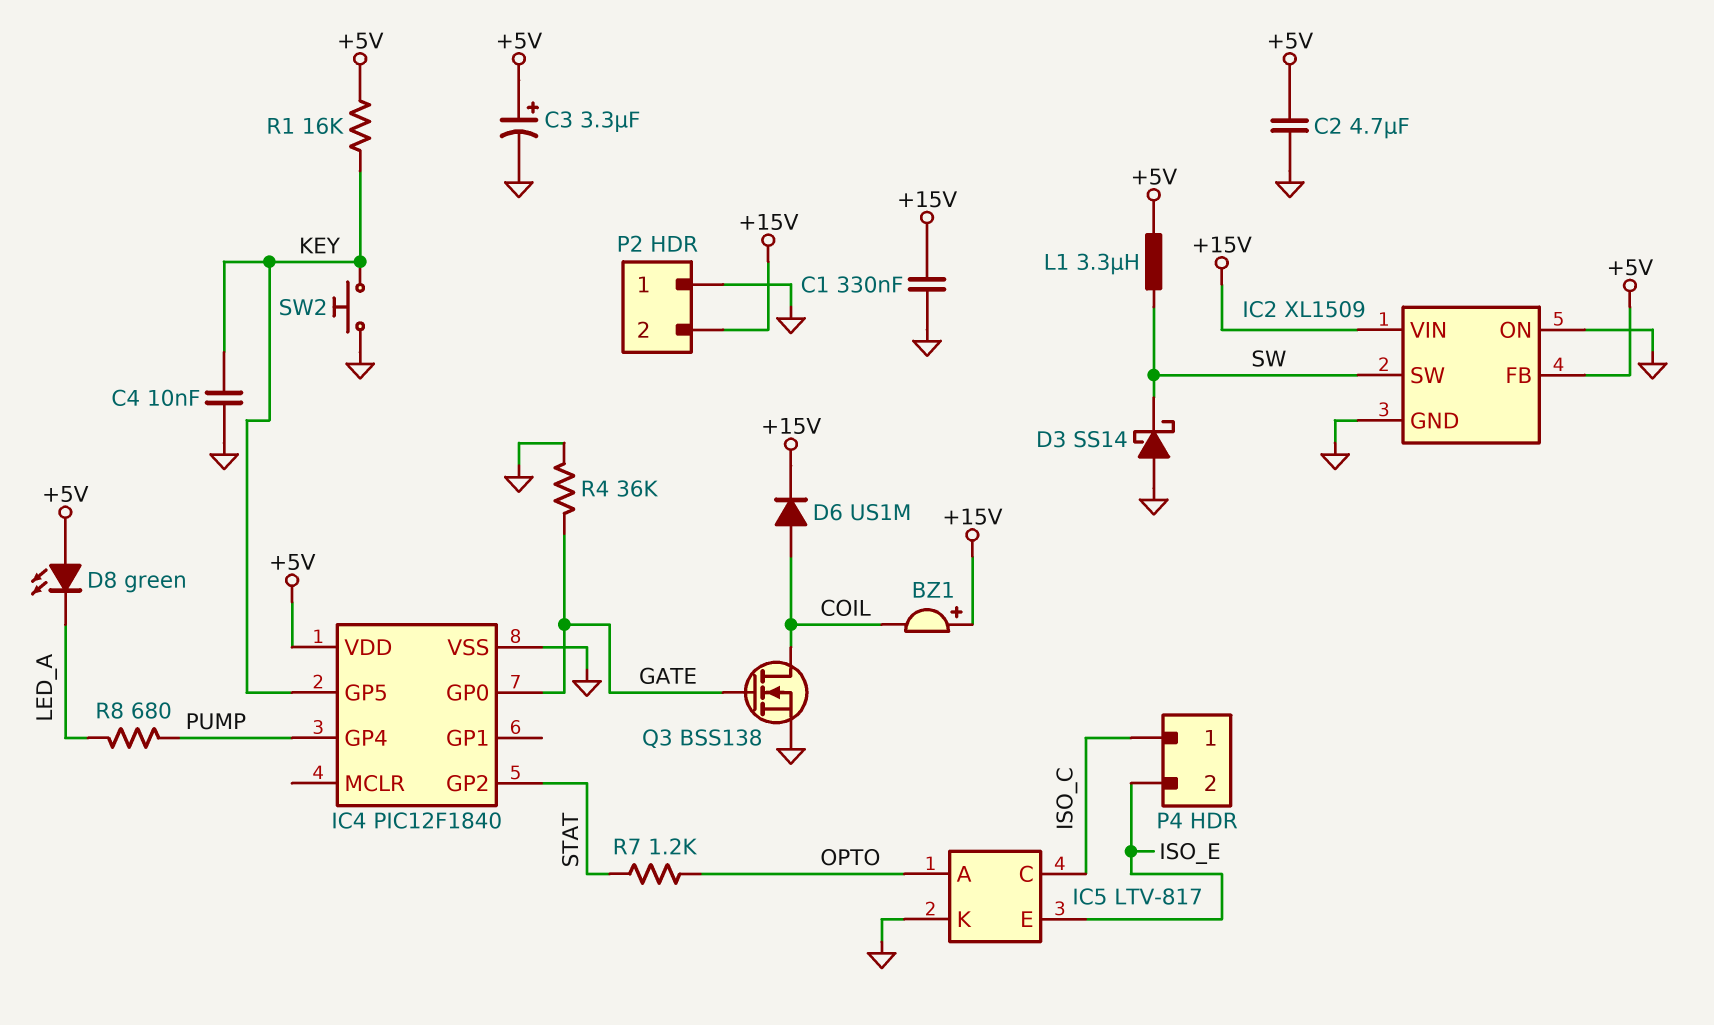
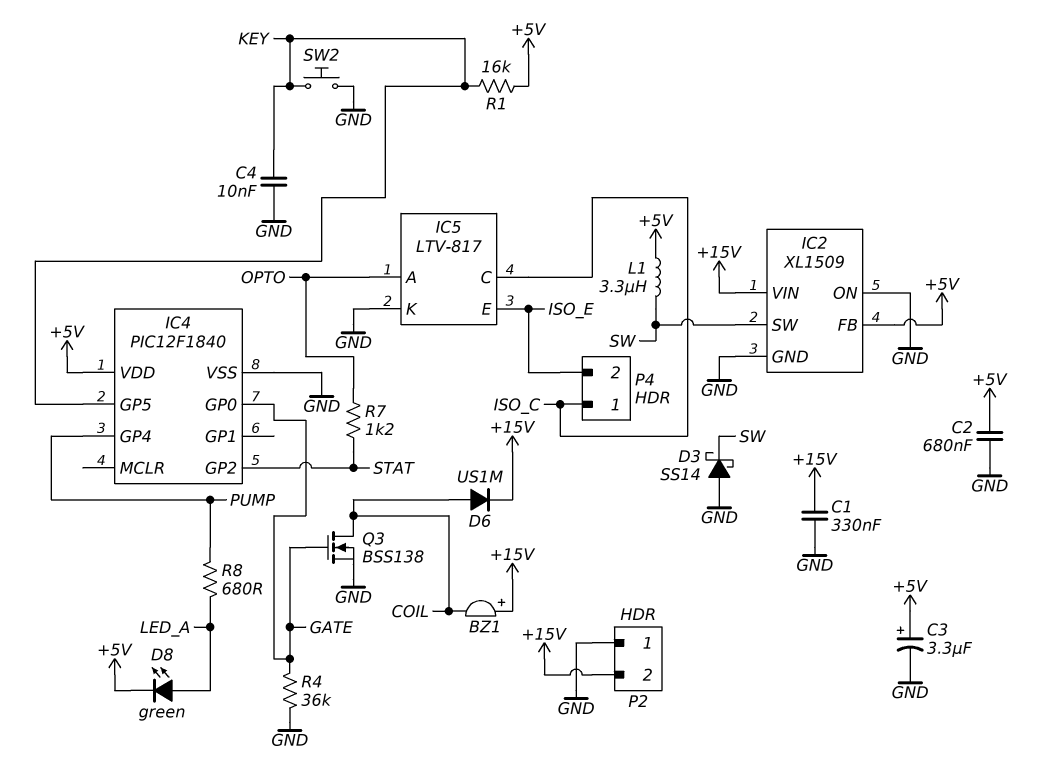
C2: 4.7uF (+5V, GND) -> 680nF (+5V, GND)
D8: LED green (A +5V, K LED_A) -> LED green (A LED_A, K +5V)

